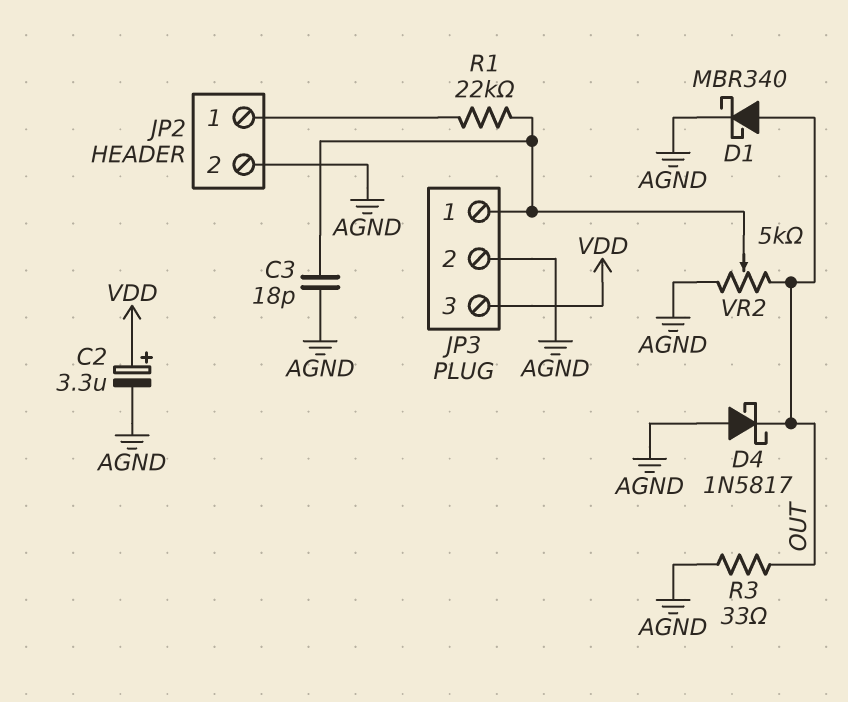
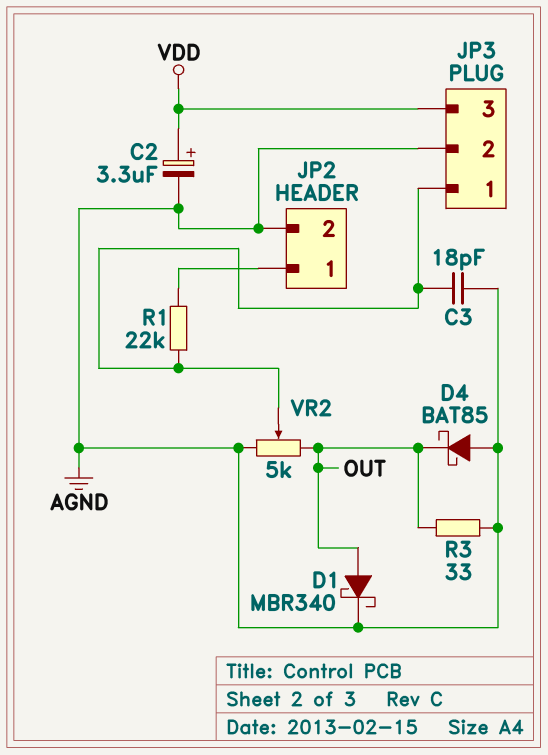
D4: schottky 1N5817 (A AGND, K OUT) -> schottky BAT85 (A AGND, K OUT)

